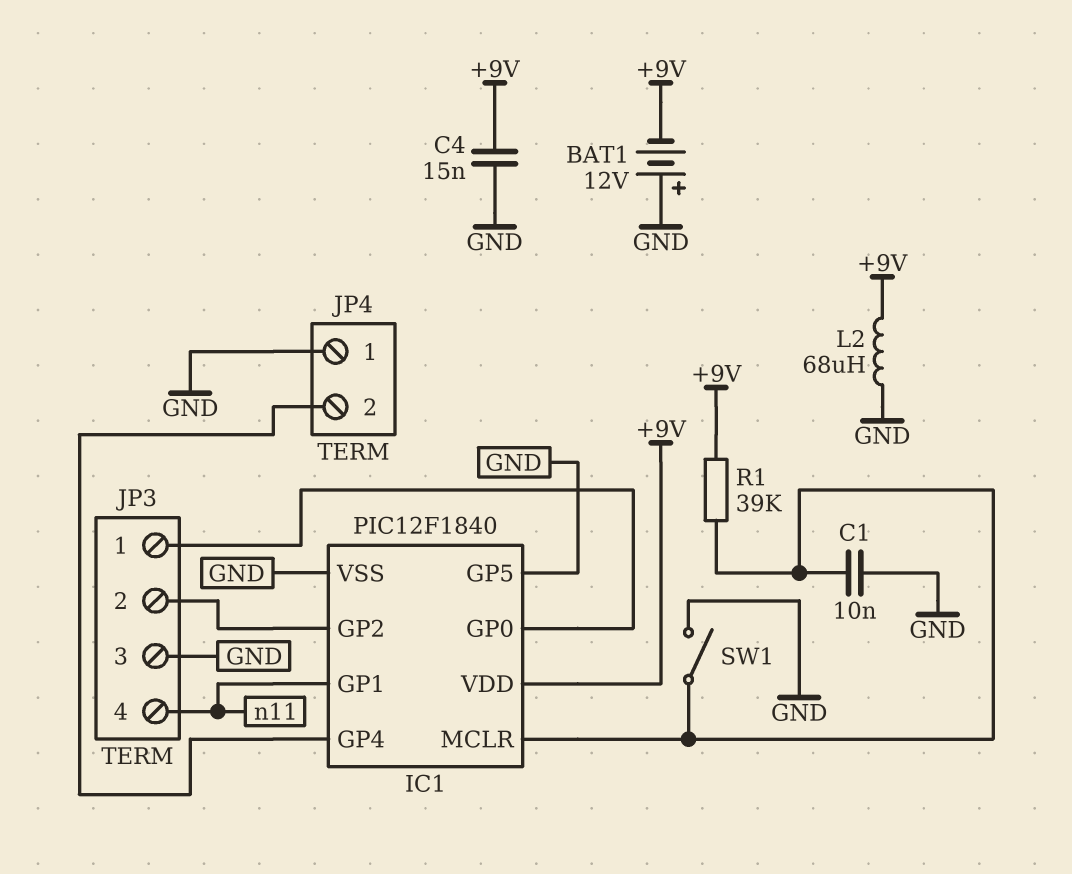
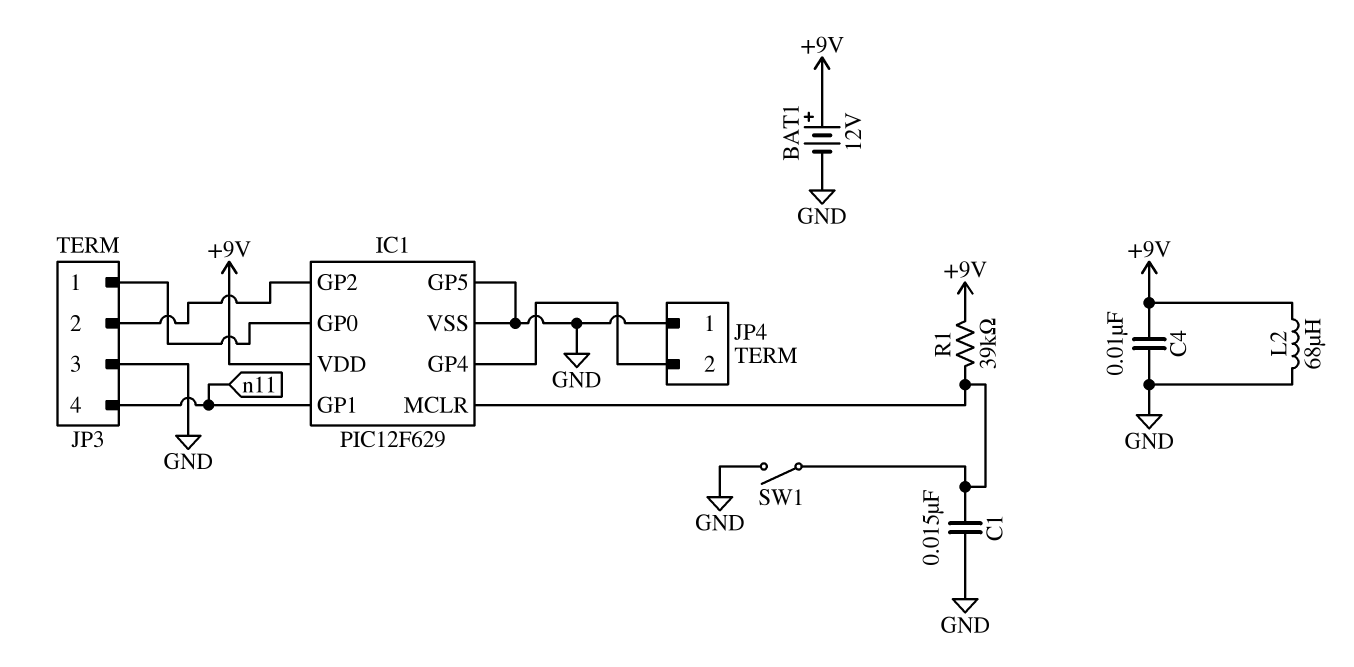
BAT1: 12V (plus GND, minus +9V) -> 12V (plus +9V, minus GND)
C1: 10nF (GND, IC1/MCLR) -> 15nF (GND, IC1/MCLR)
C4: 15nF (+9V, GND) -> 10nF (+9V, GND)
IC1: PIC12F1840 -> PIC12F629

